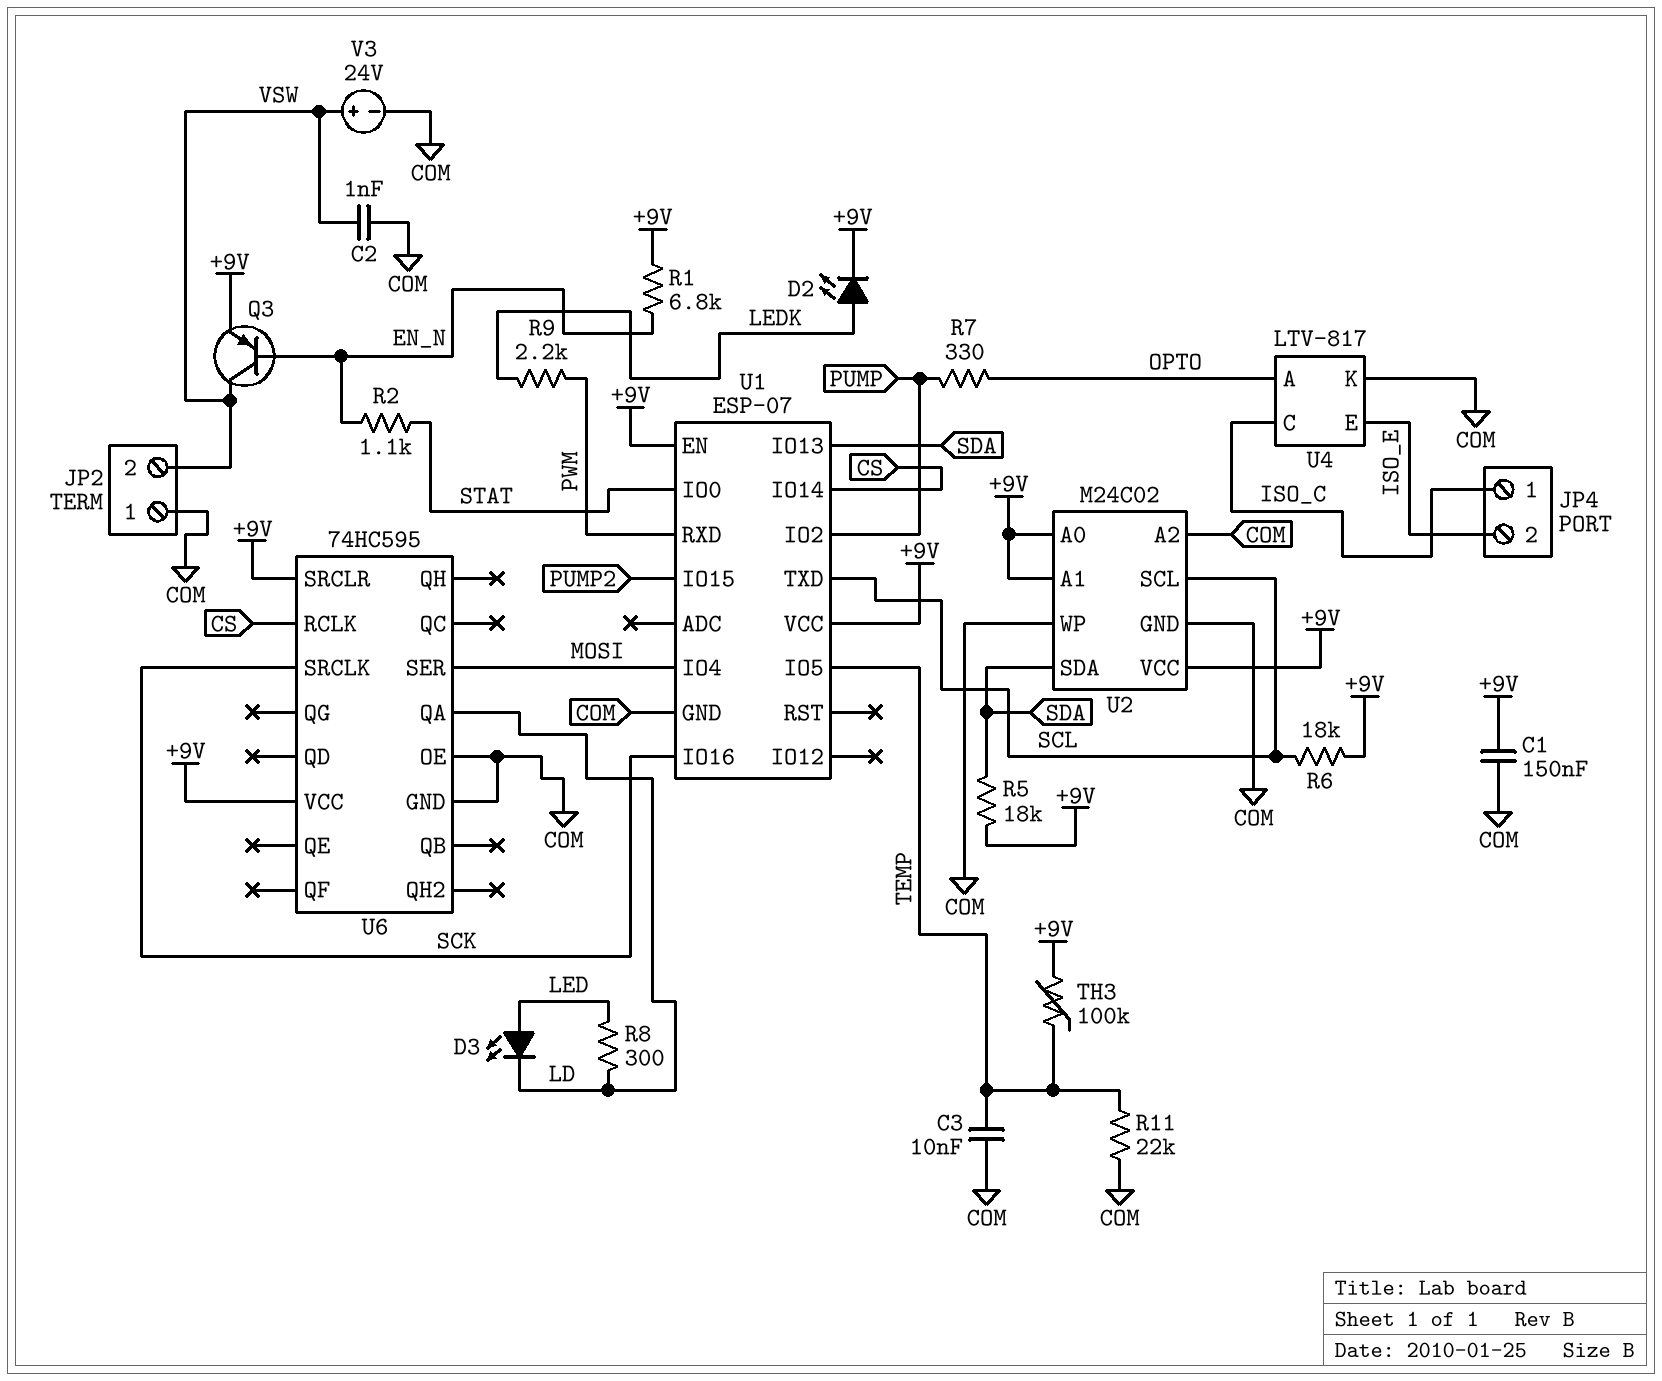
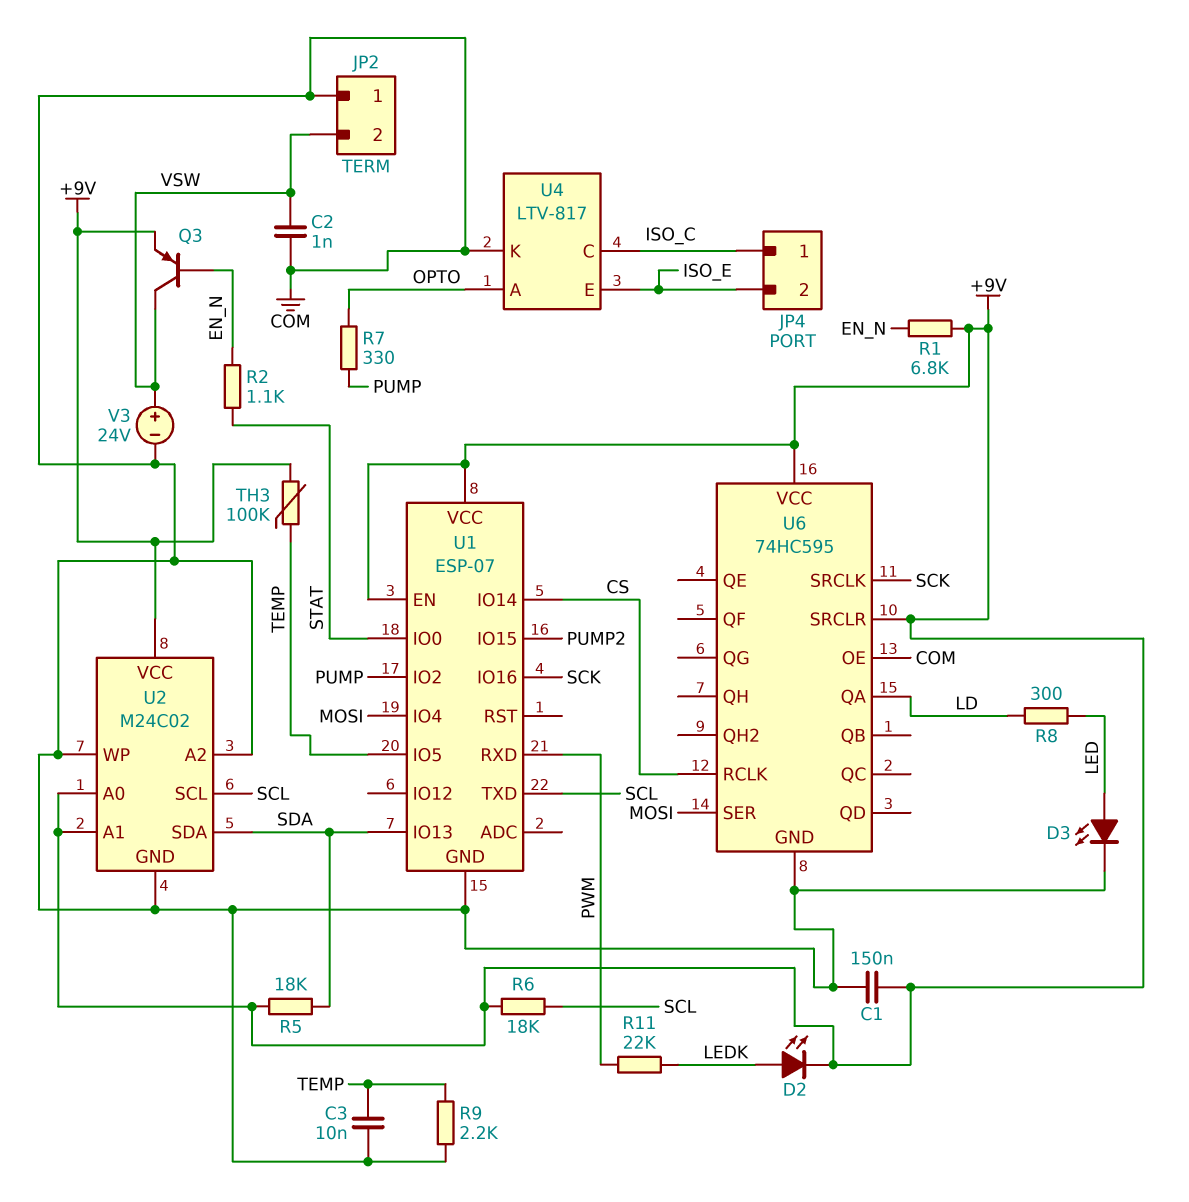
D3: LED (A LED, K LD) -> LED (A LED, K COM)
R9: 2.2k (LEDK, PWM) -> 2.2k (COM, TEMP)
R11: 22k (COM, TEMP) -> 22k (LEDK, PWM)

